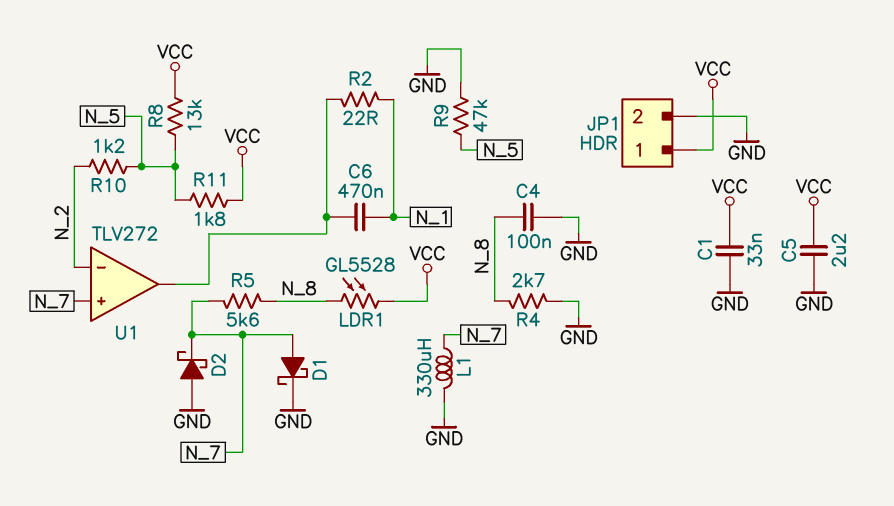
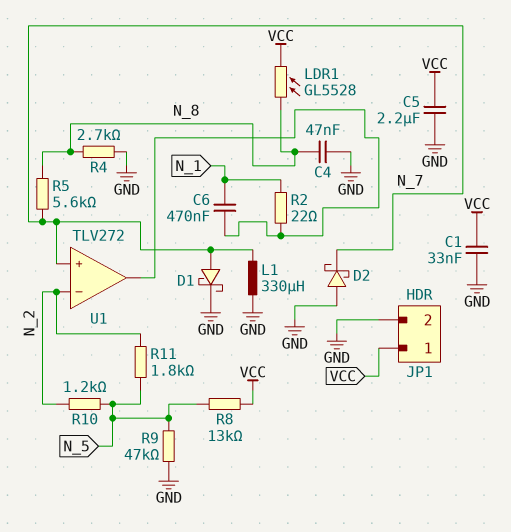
C4: 100nF (GND, N_8) -> 47nF (GND, N_8)
R11: 1.8k (N_5, VCC) -> 1.8k (N_2, N_5)

